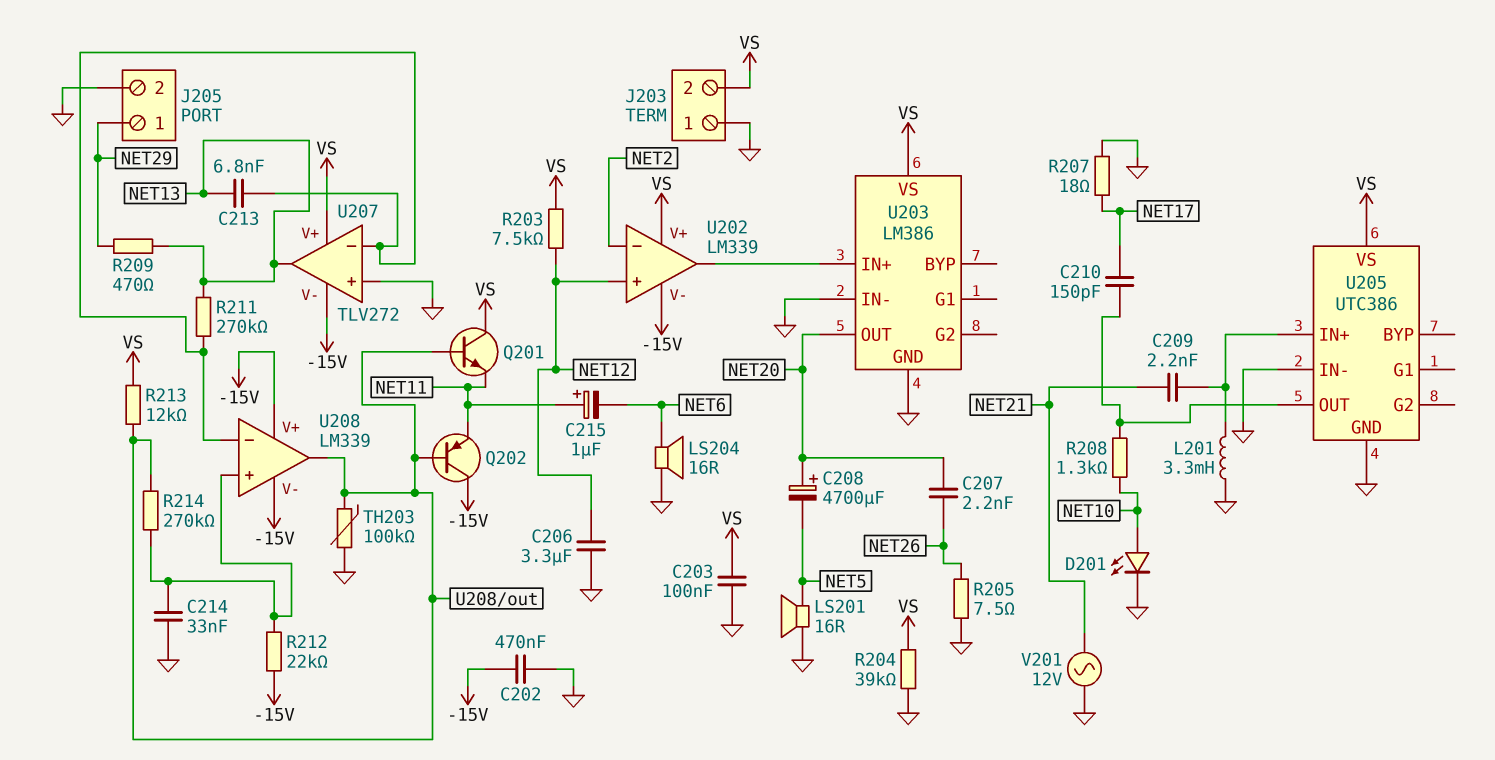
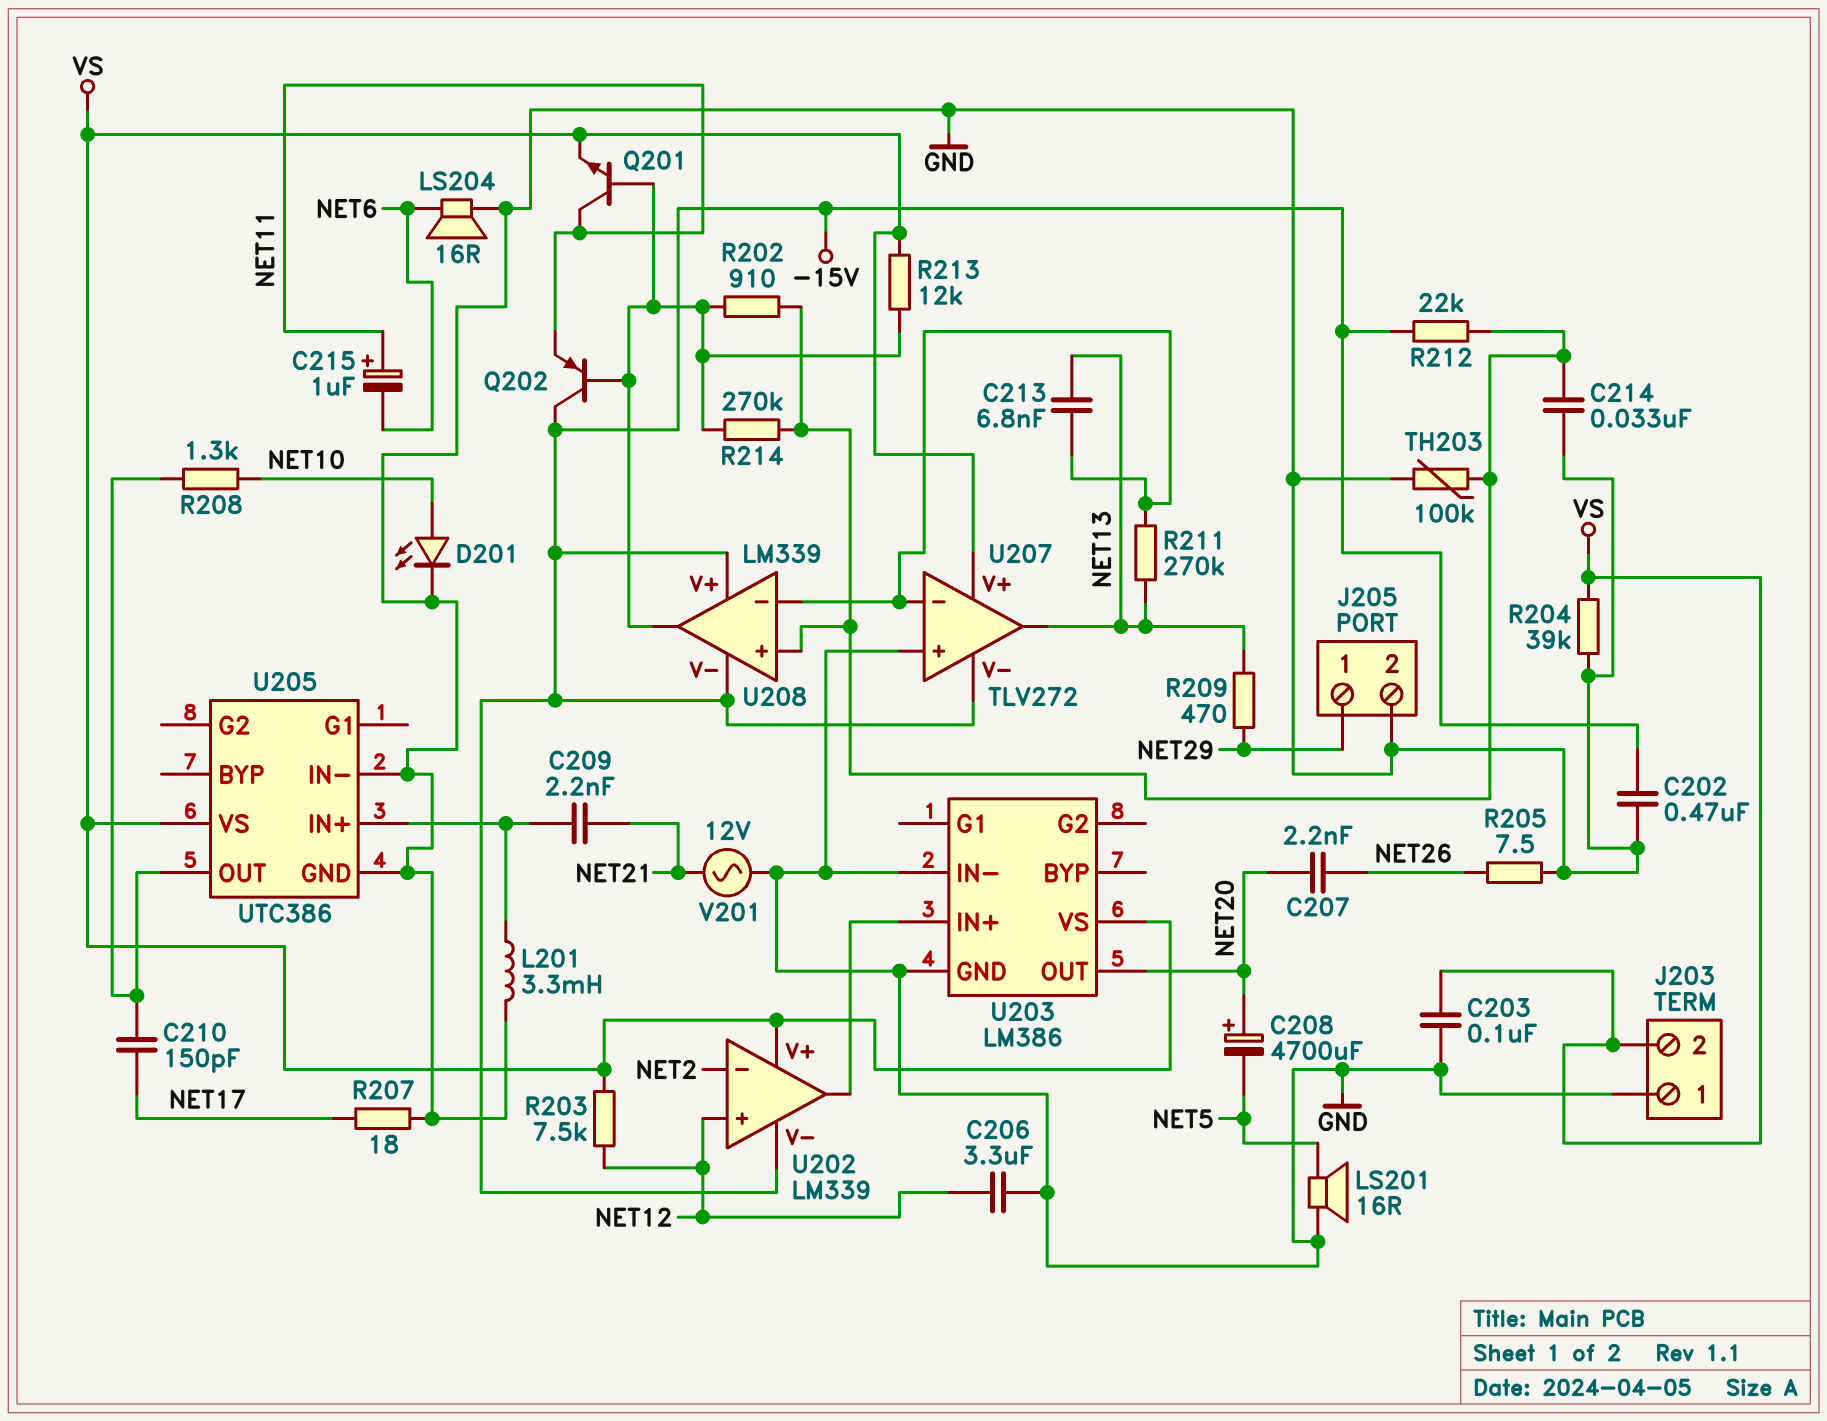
Q201: NPN (B U208/out, C VS, E NET11) -> NPN (B U208/out, C NET11, E VS)
R202: none -> 910 (U208/in+, U208/out)
TH203: 100k (GND, U208/out) -> 100k (GND, U208/in+)

